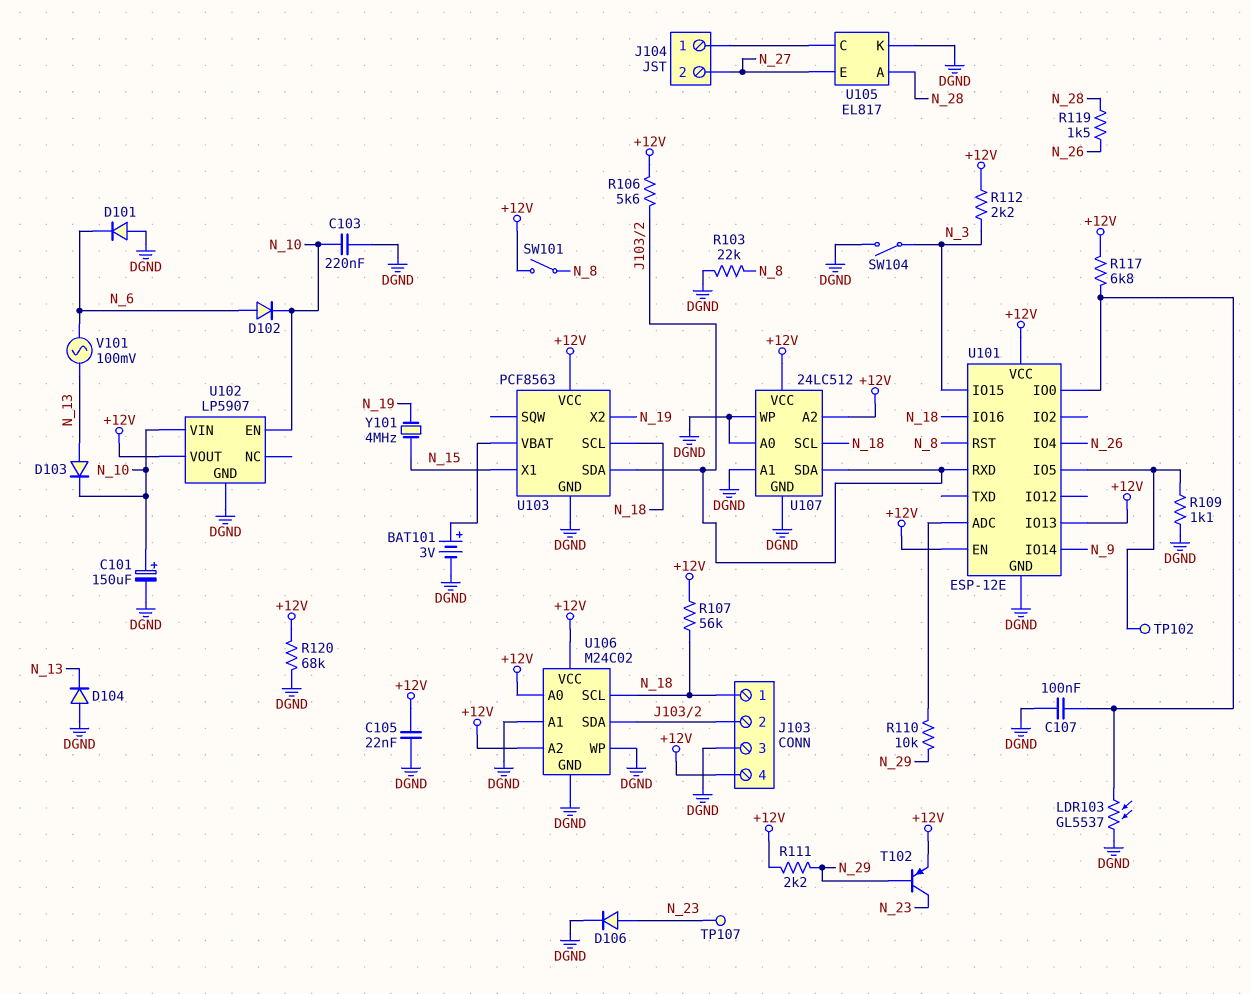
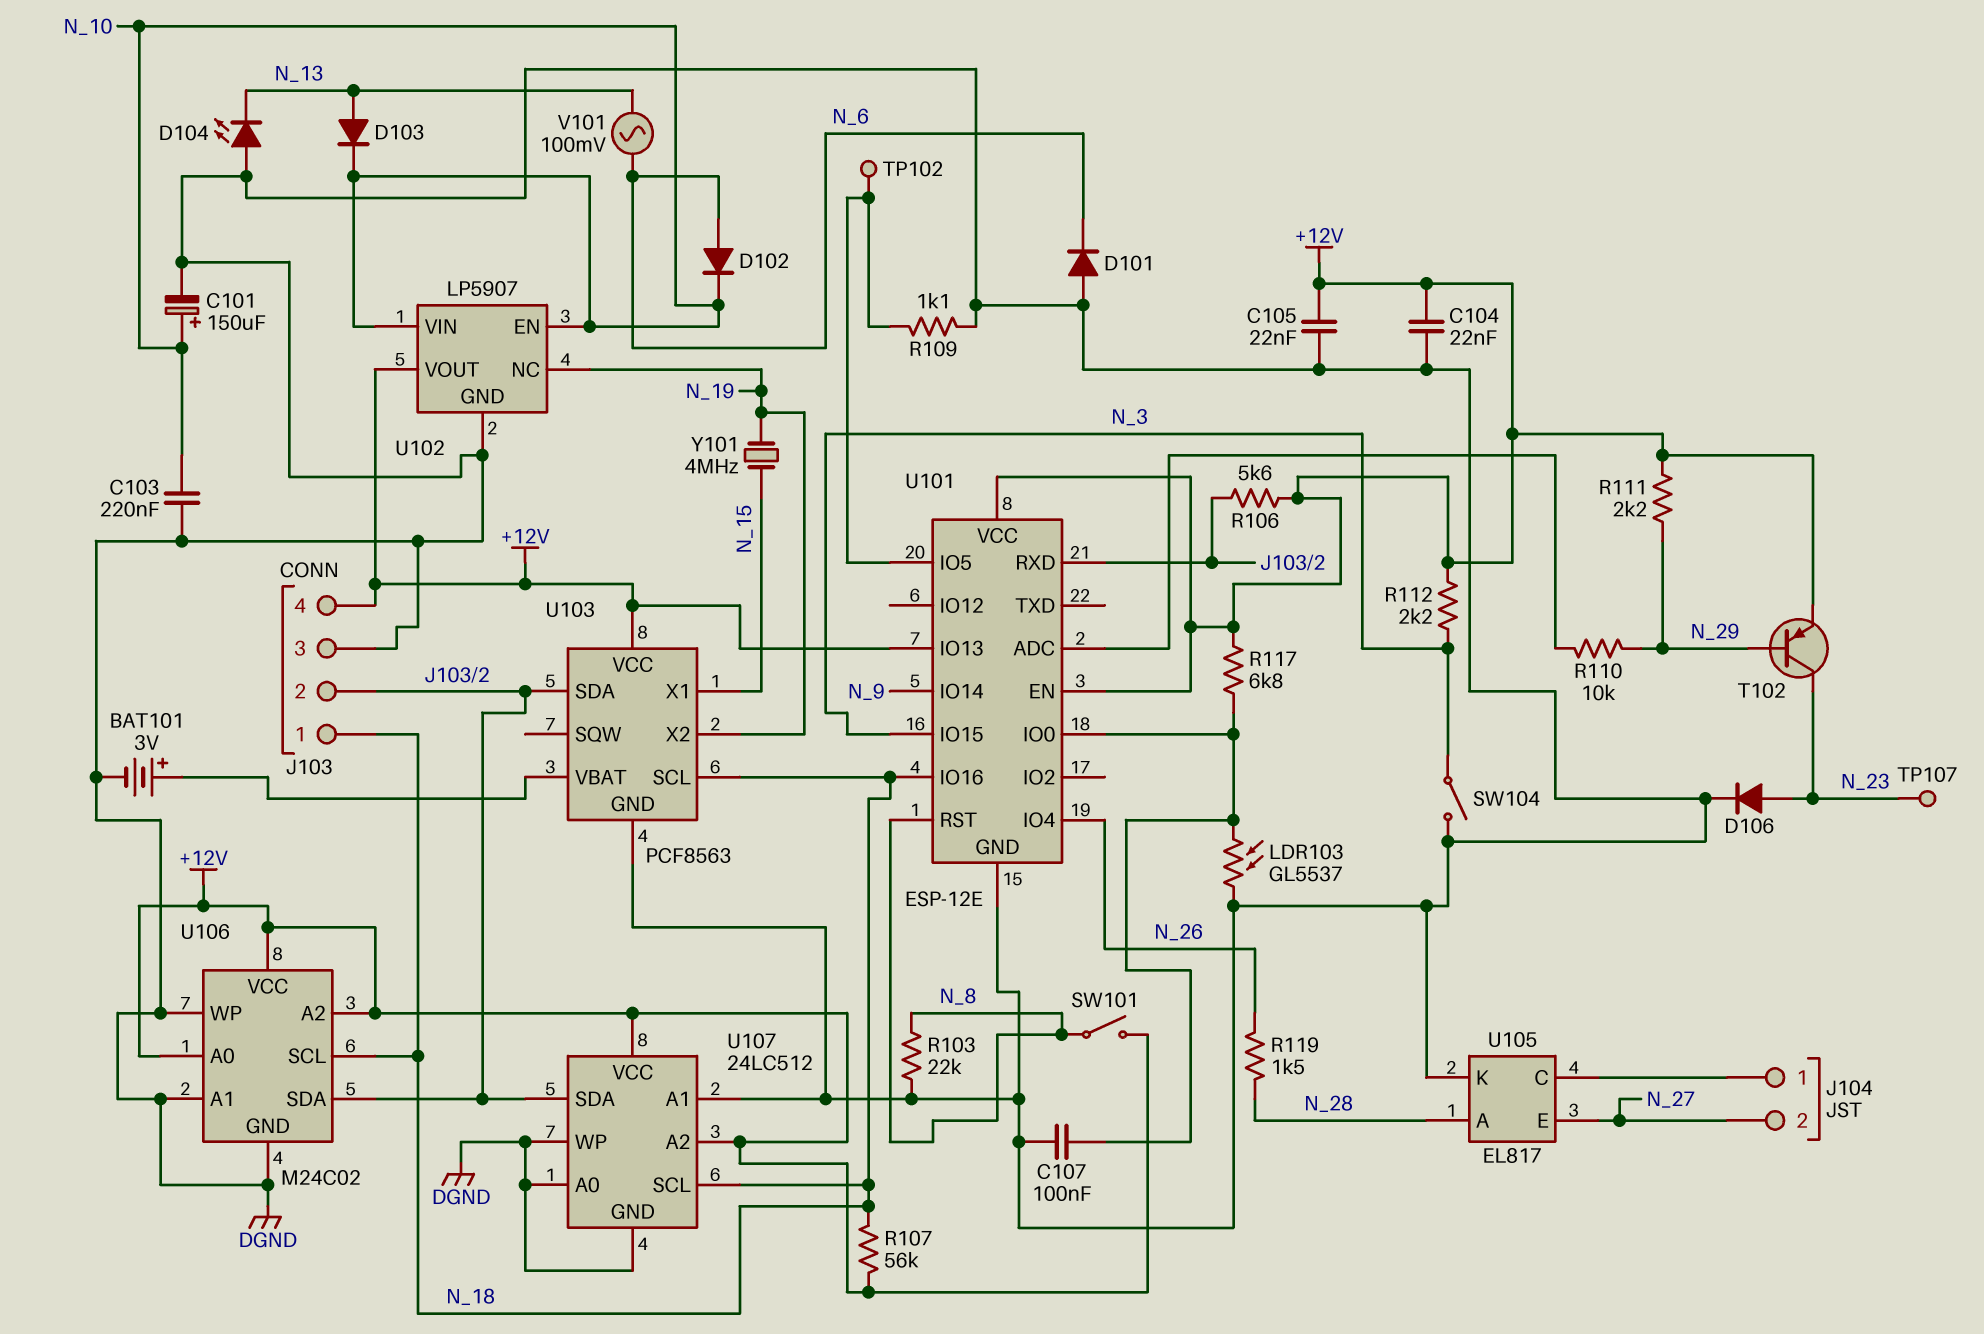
C104: none -> 22nF (+12V, DGND)
D104: diode (A DGND, K N_13) -> LED (A DGND, K N_13)
R120: 68k (+12V, DGND) -> none
U102 pin NC: none -> N_19

